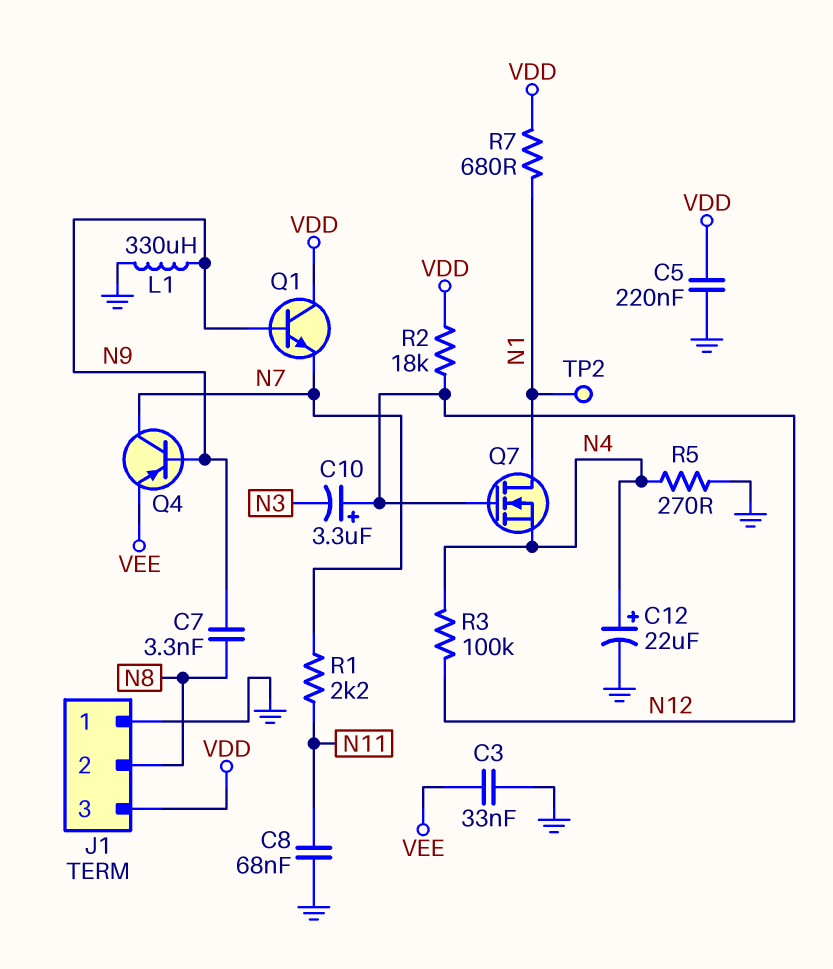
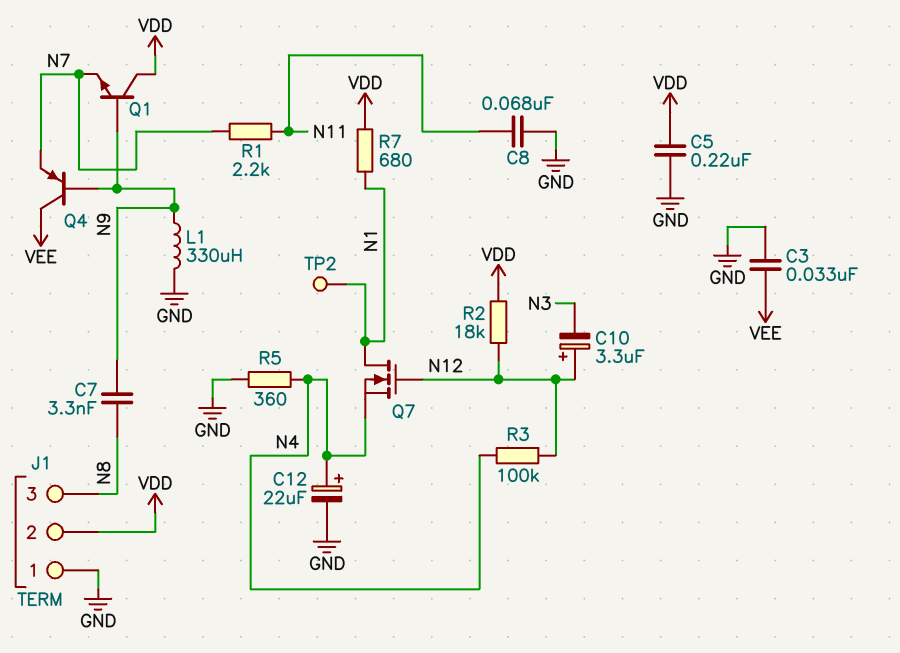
J1 pin 2: N8 -> VDD
J1 pin 3: VDD -> N8
Q4: PNP (B N9, C N7, E VEE) -> PNP (B N9, C VEE, E N7)
R5: 270 (GND, N4) -> 360 (GND, N4)

